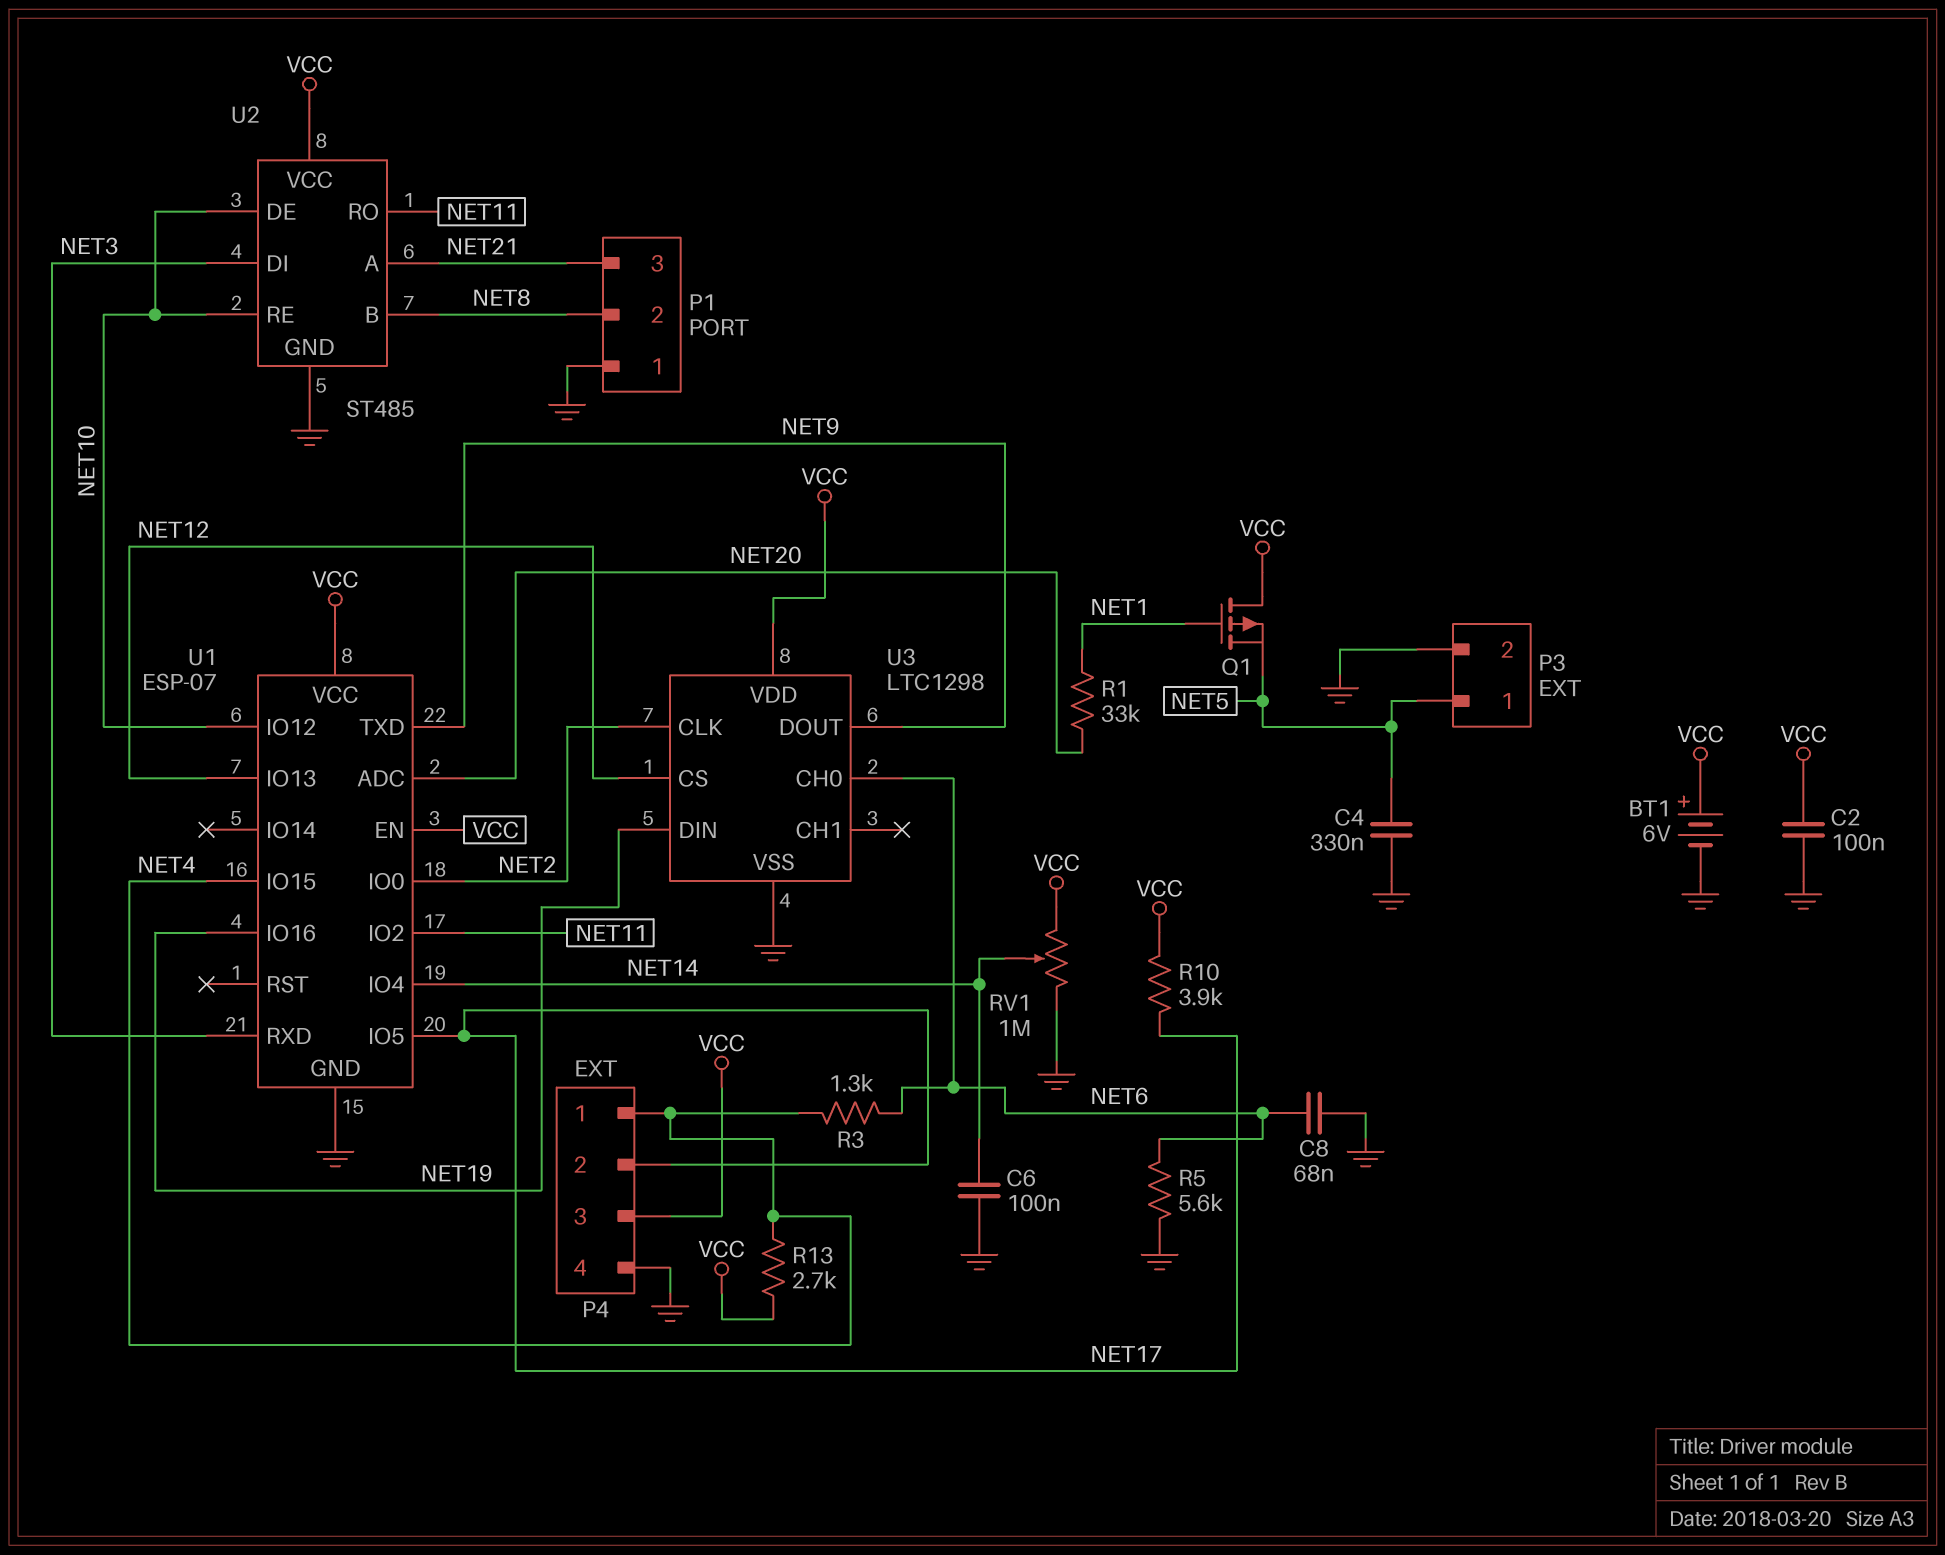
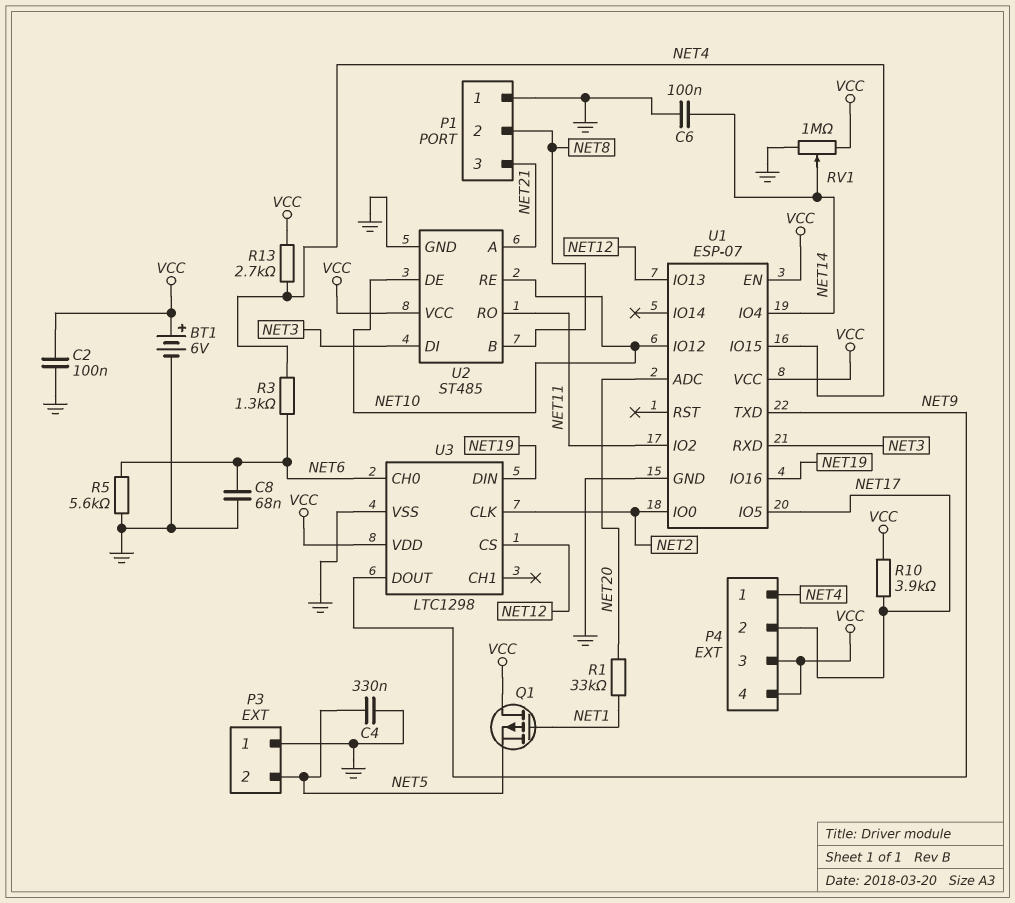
P3 pin 1: NET5 -> GND
P3 pin 2: GND -> NET5
P4 pin 4: GND -> VCC

